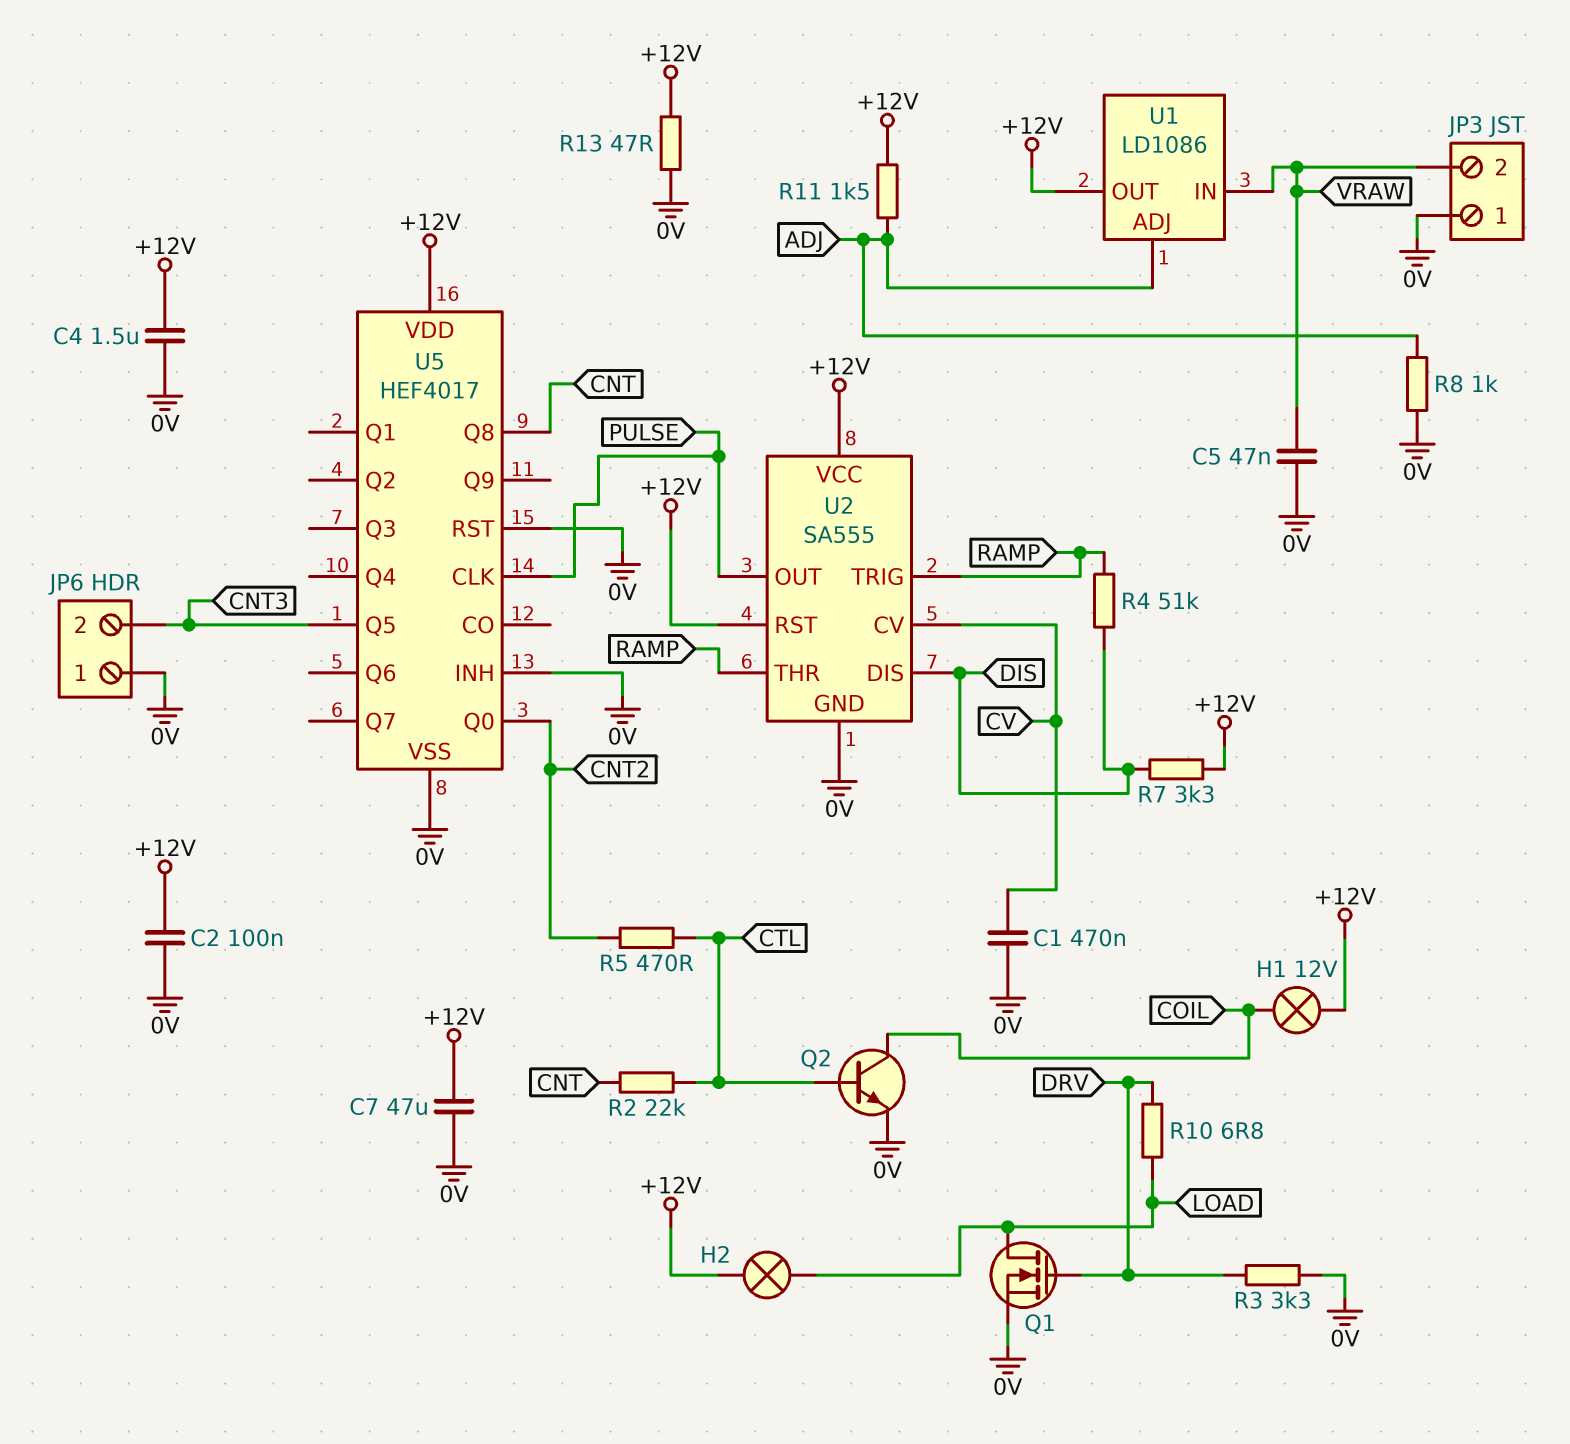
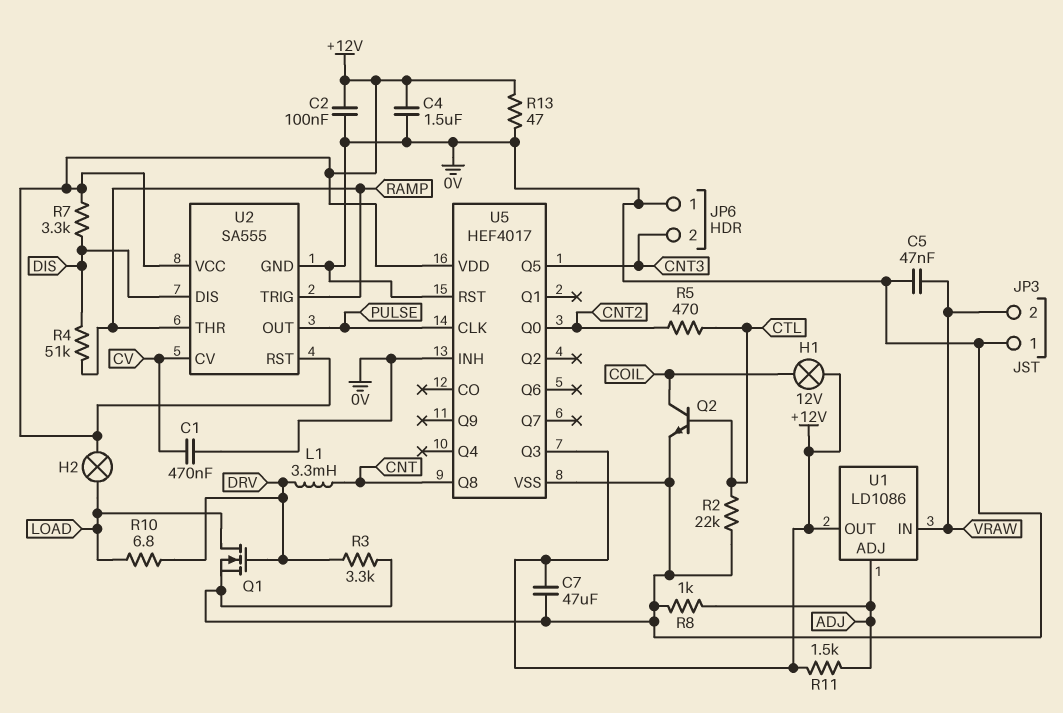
L1: none -> 3.3mH (CNT, DRV)
R2: 22k (CNT, CTL) -> 22k (0V, CTL)
U5 pin Q3: none -> +12V

